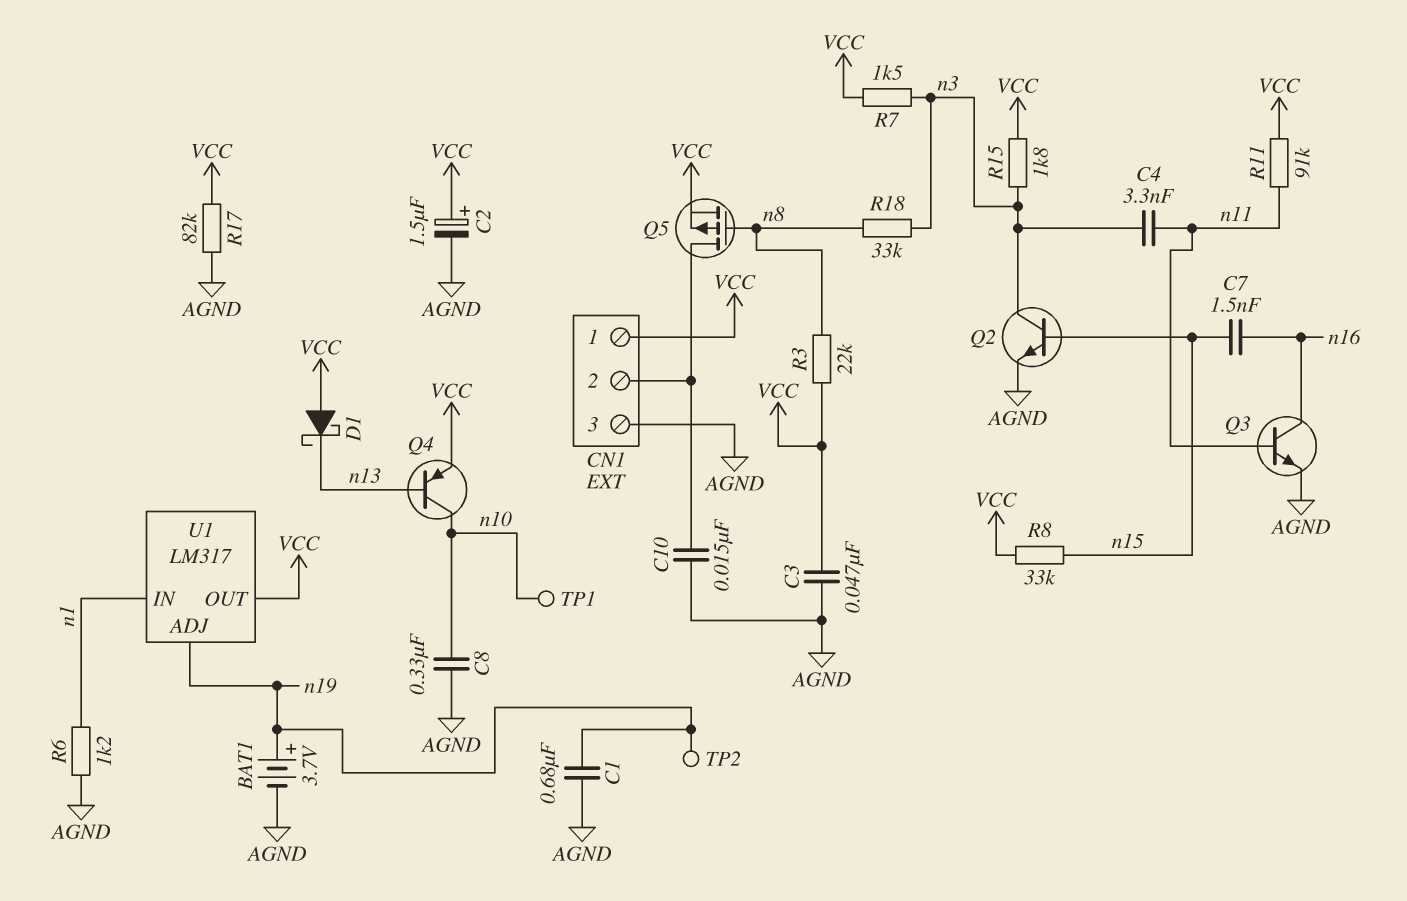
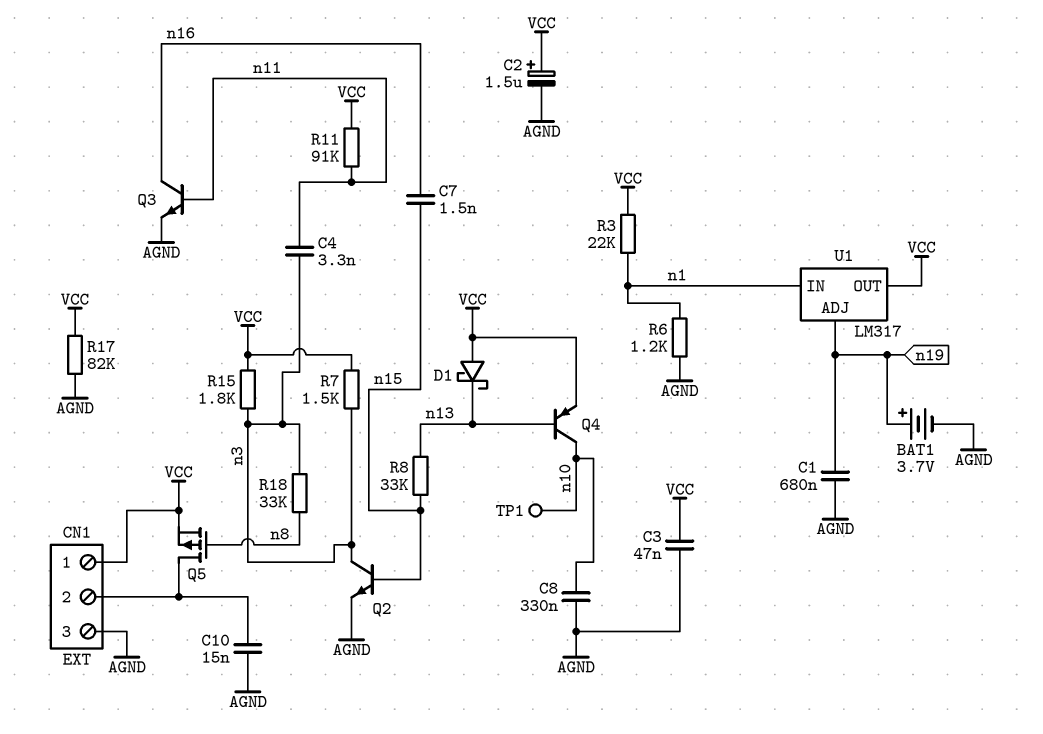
R3: 22k (VCC, n8) -> 22k (VCC, n1)
R8: 33k (VCC, n15) -> 33k (n13, n15)
TP2: test point (n19) -> none

